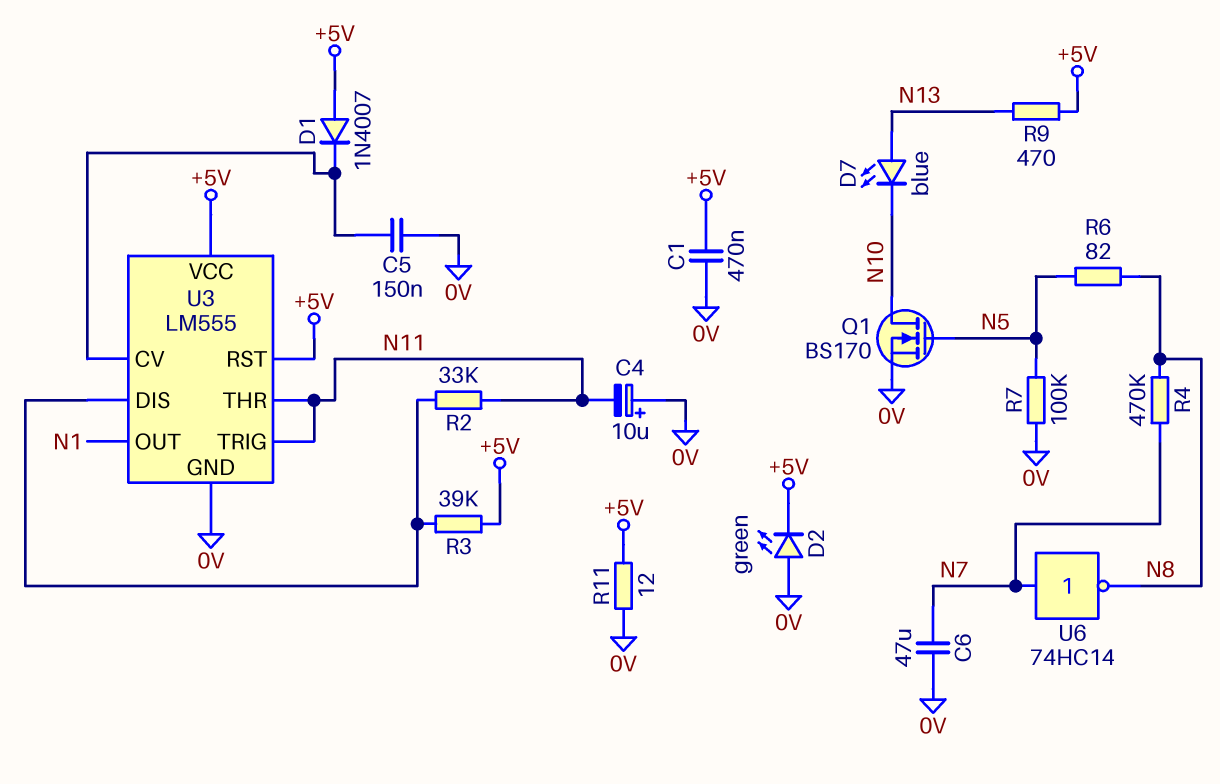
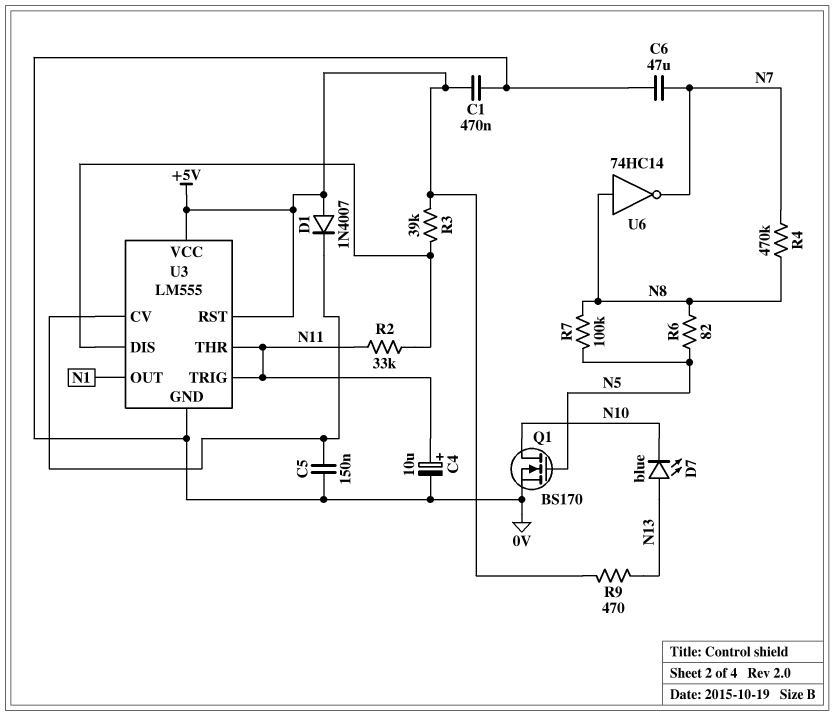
C4: 10uF (plus 0V, minus N11) -> 10uF (plus N11, minus 0V)
D2: LED green (A 0V, K +5V) -> none
R7: 100k (0V, N5) -> 100k (N5, N8)
R11: 12 (+5V, 0V) -> none
U6: NOT 74HC14 (in N7, out N8) -> NOT 74HC14 (in N8, out N7)

